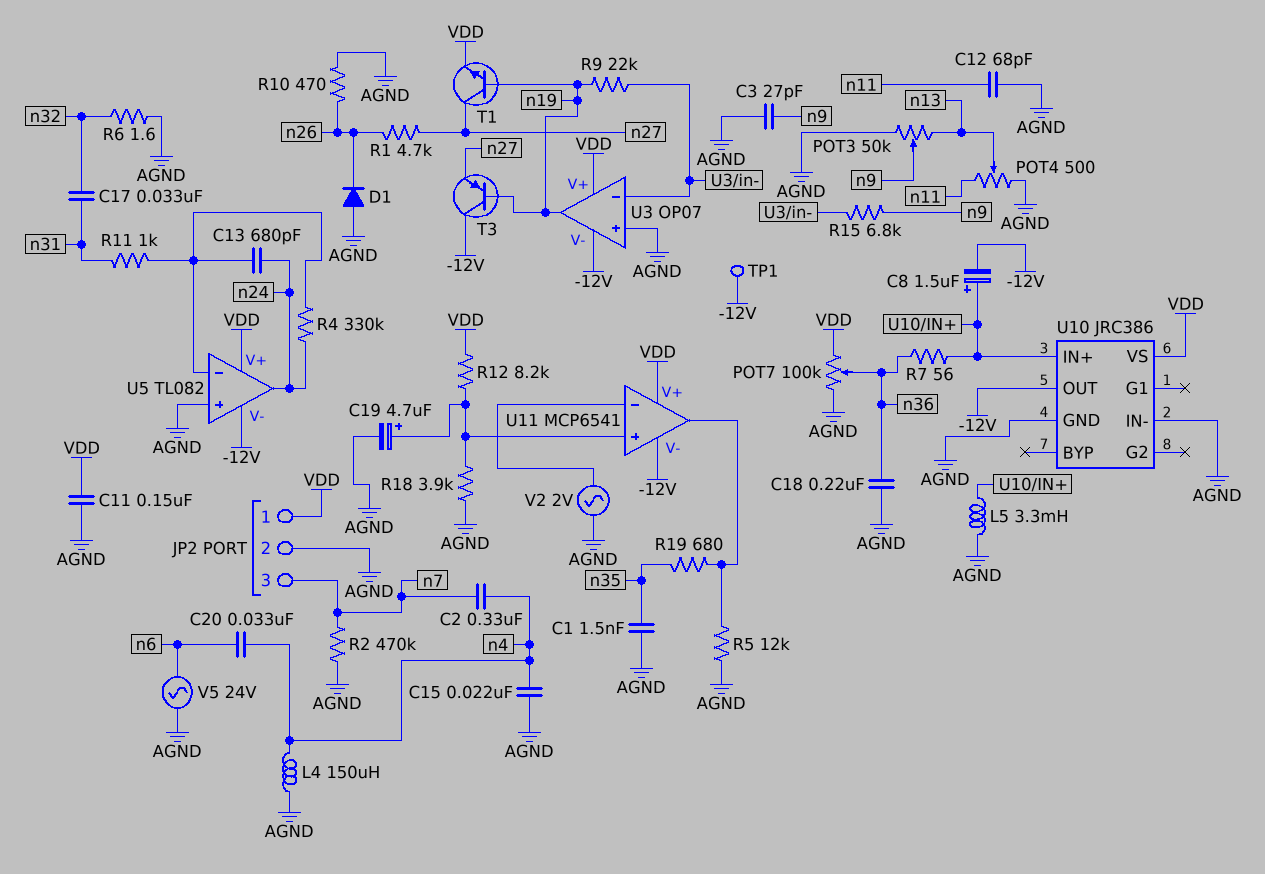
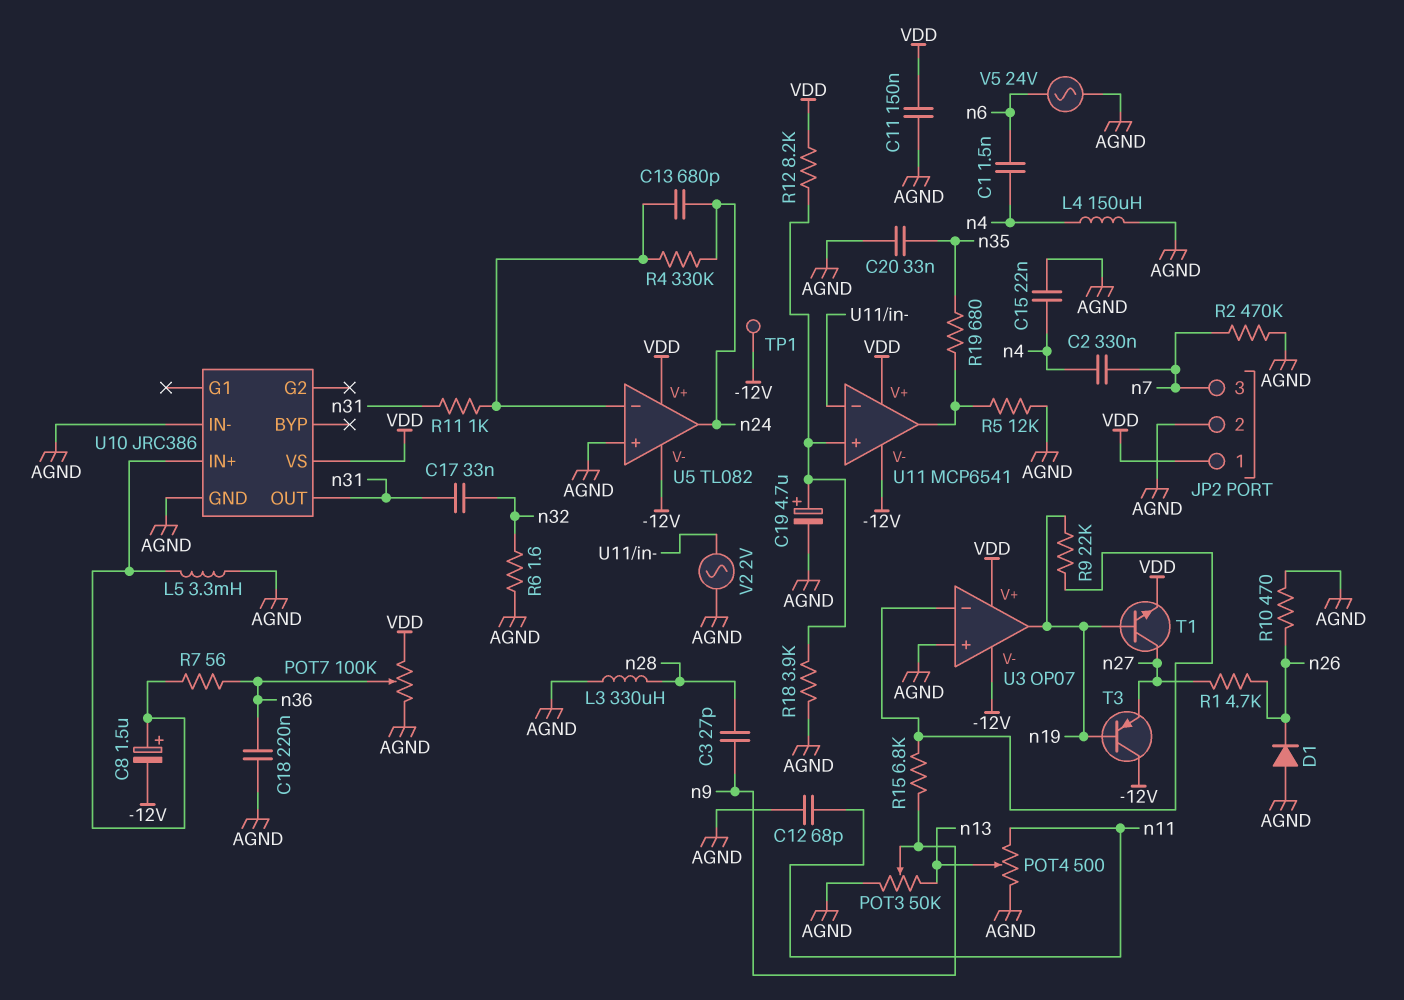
C1: 1.5nF (AGND, n35) -> 1.5nF (n4, n6)
C3: 27pF (AGND, n9) -> 27pF (n9, n28)
C20: 33nF (n4, n6) -> 33nF (AGND, n35)
L3: none -> 330uH (AGND, n28)
U10 pin OUT: -12V -> n31

